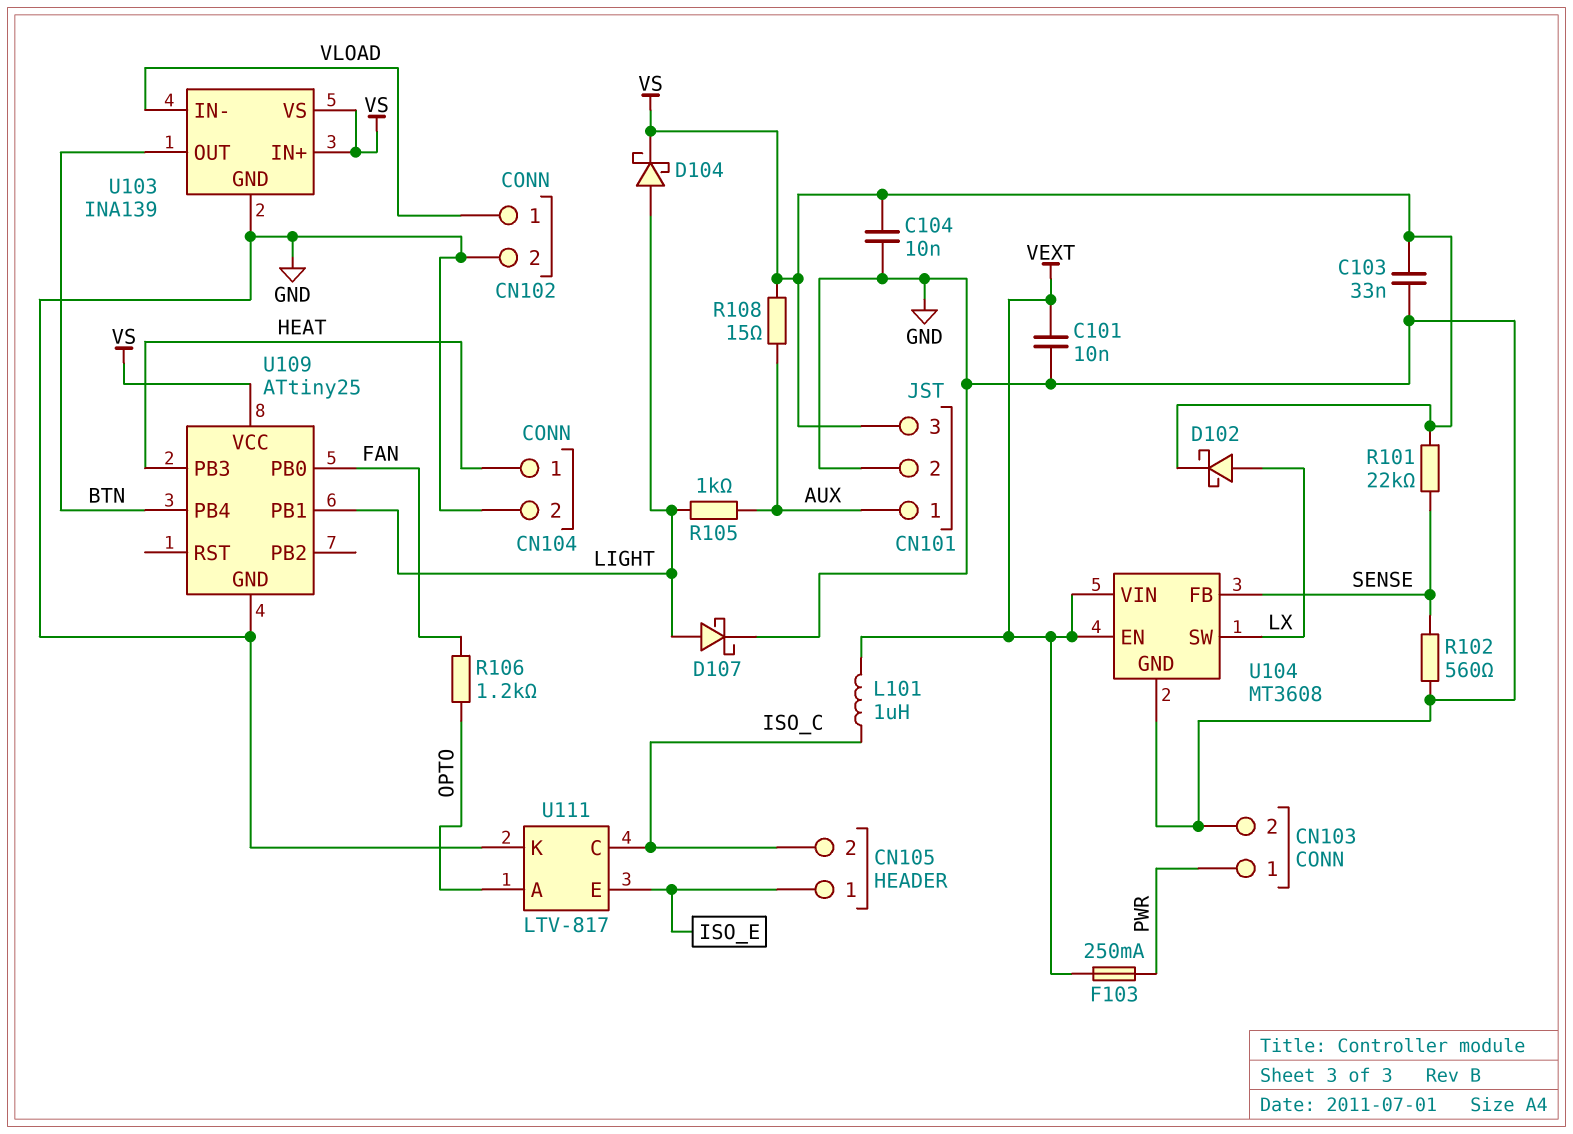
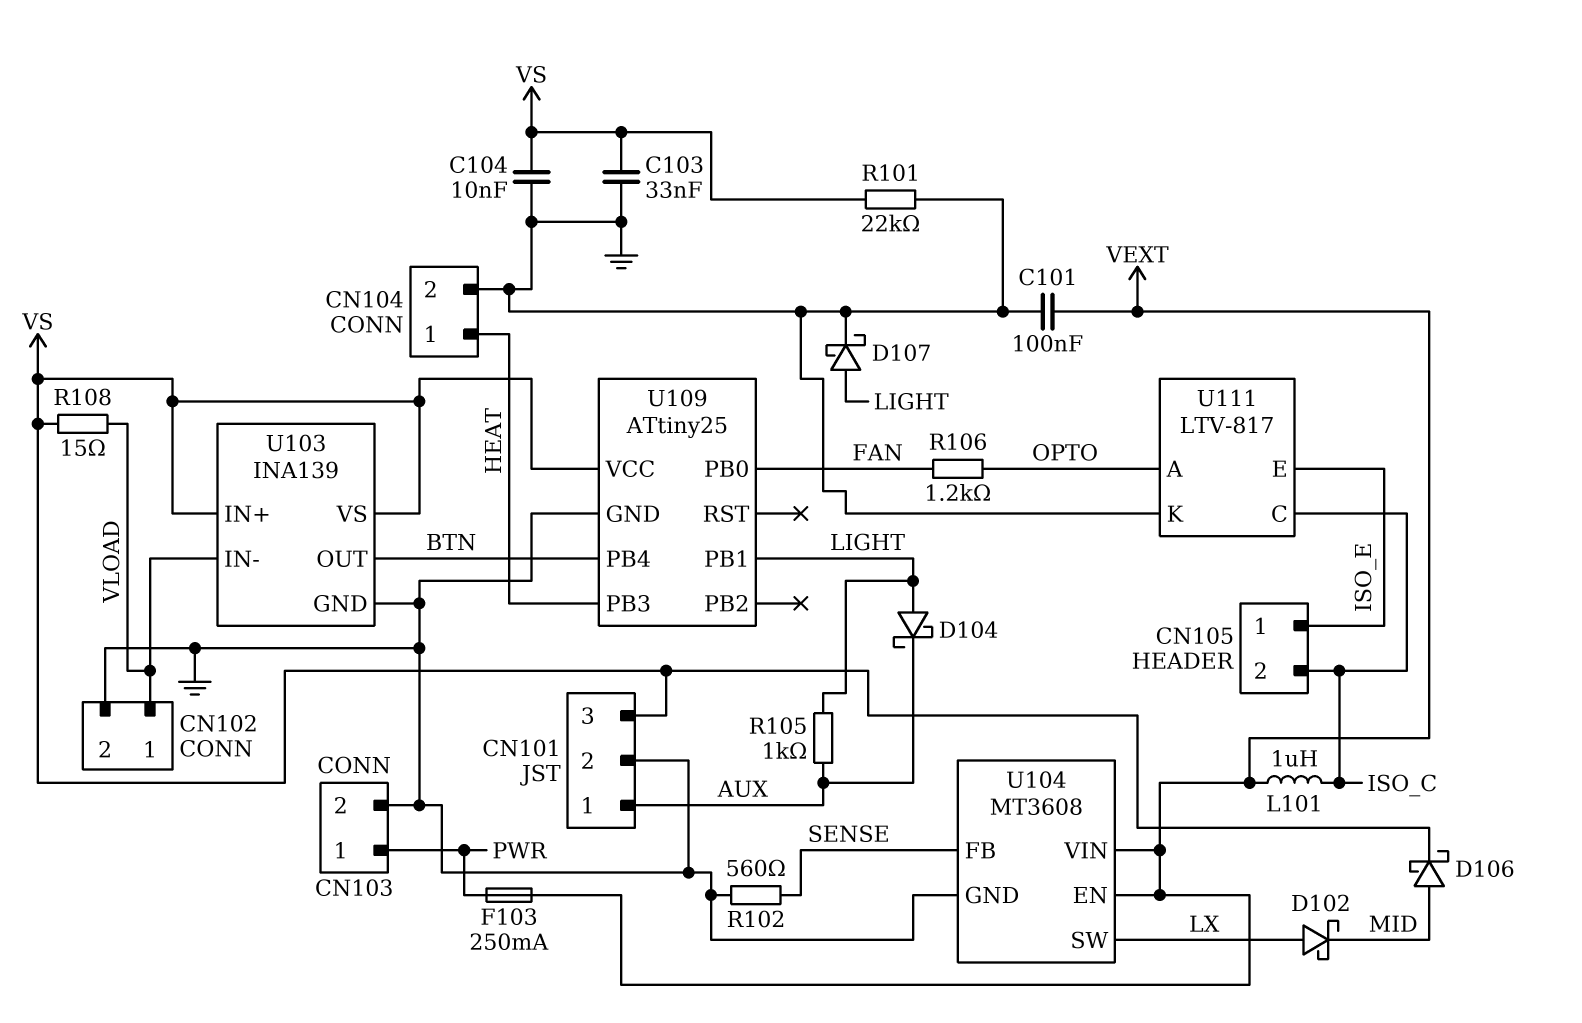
C101: 10nF (GND, VEXT) -> 100nF (GND, VEXT)
D102: schottky (A LX, K VS) -> schottky (A LX, K MID)
D104: schottky (A LIGHT, K VS) -> schottky (A LIGHT, K AUX)
D106: none -> schottky (A MID, K VS)
R101: 22k (SENSE, VS) -> 22k (GND, VS)
R108: 15 (AUX, VS) -> 15 (VLOAD, VS)

